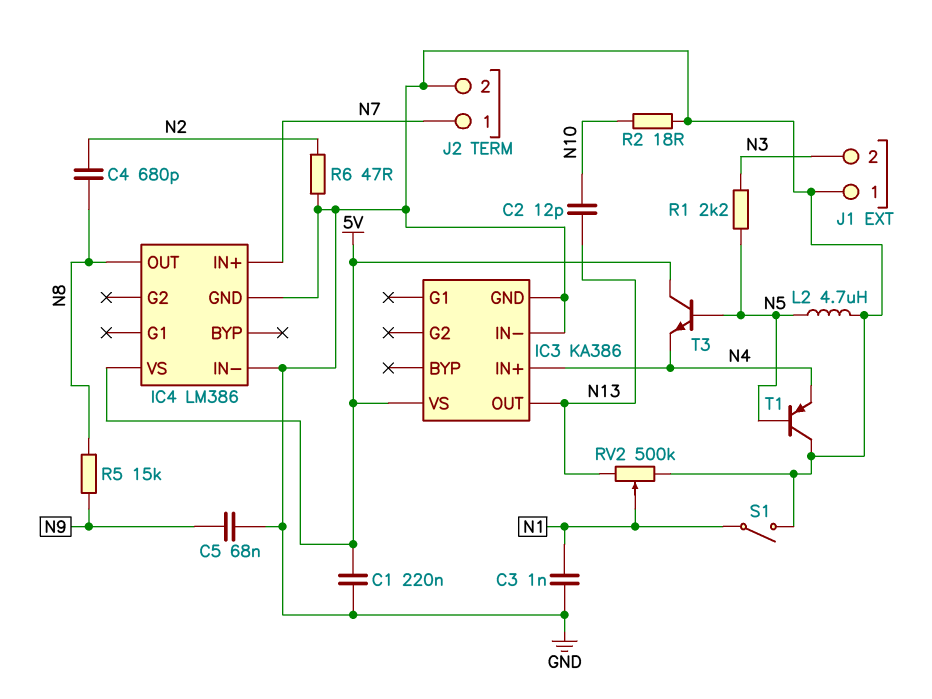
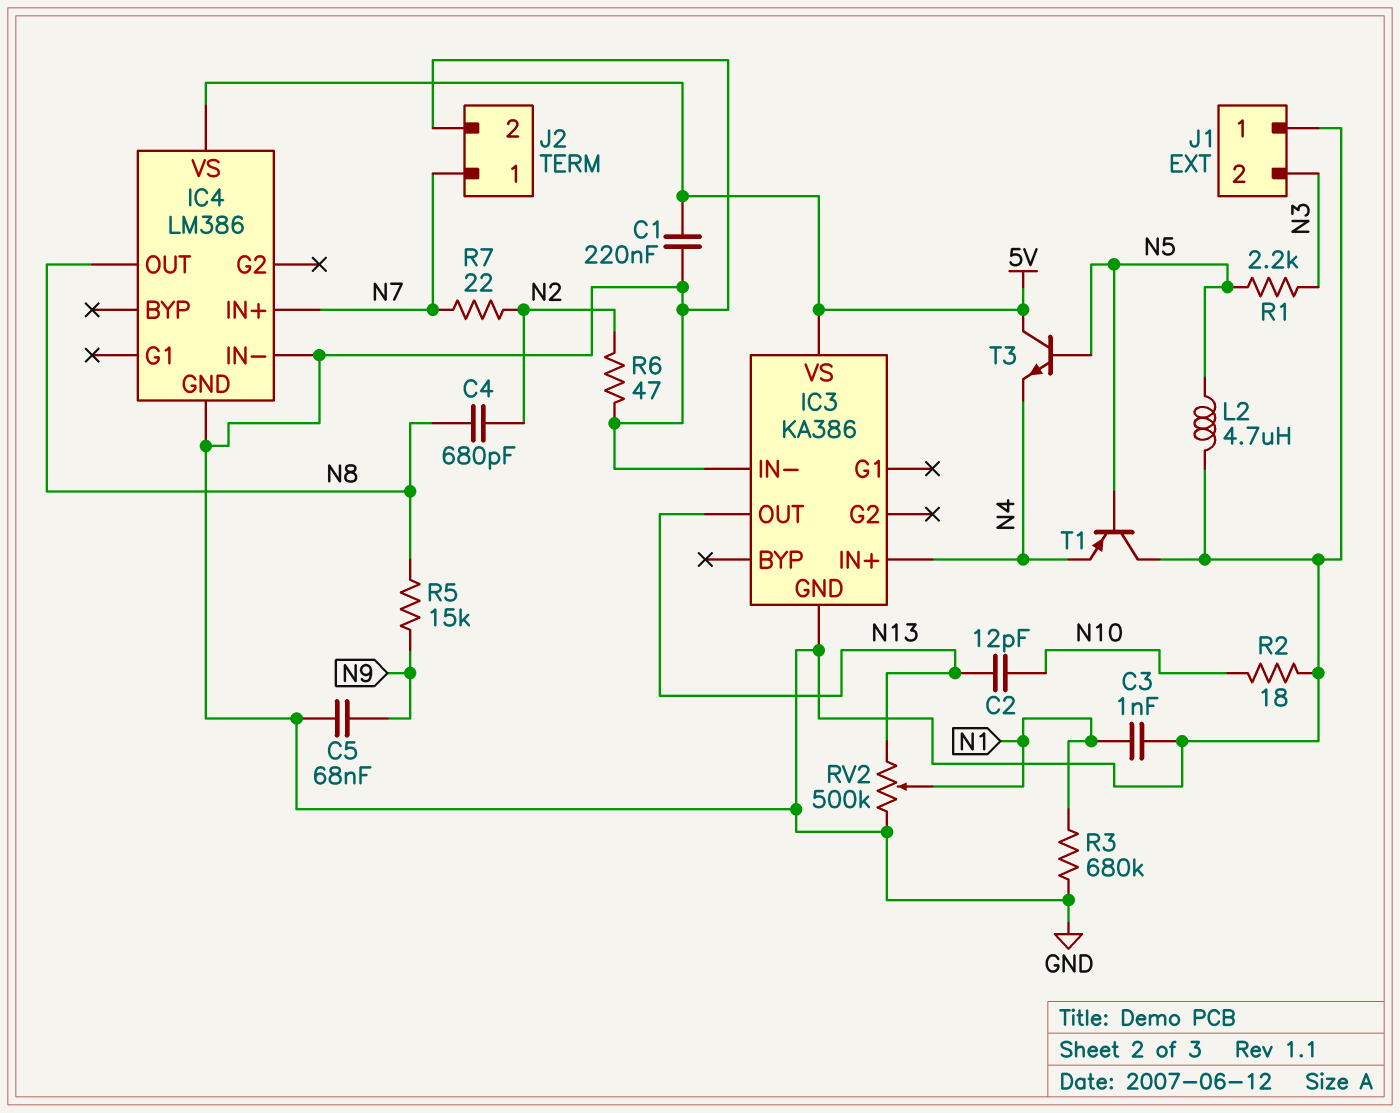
R3: none -> 680k (GND, N1)
R7: none -> 22 (N2, N7)
S1: switch (GND, N1) -> none

